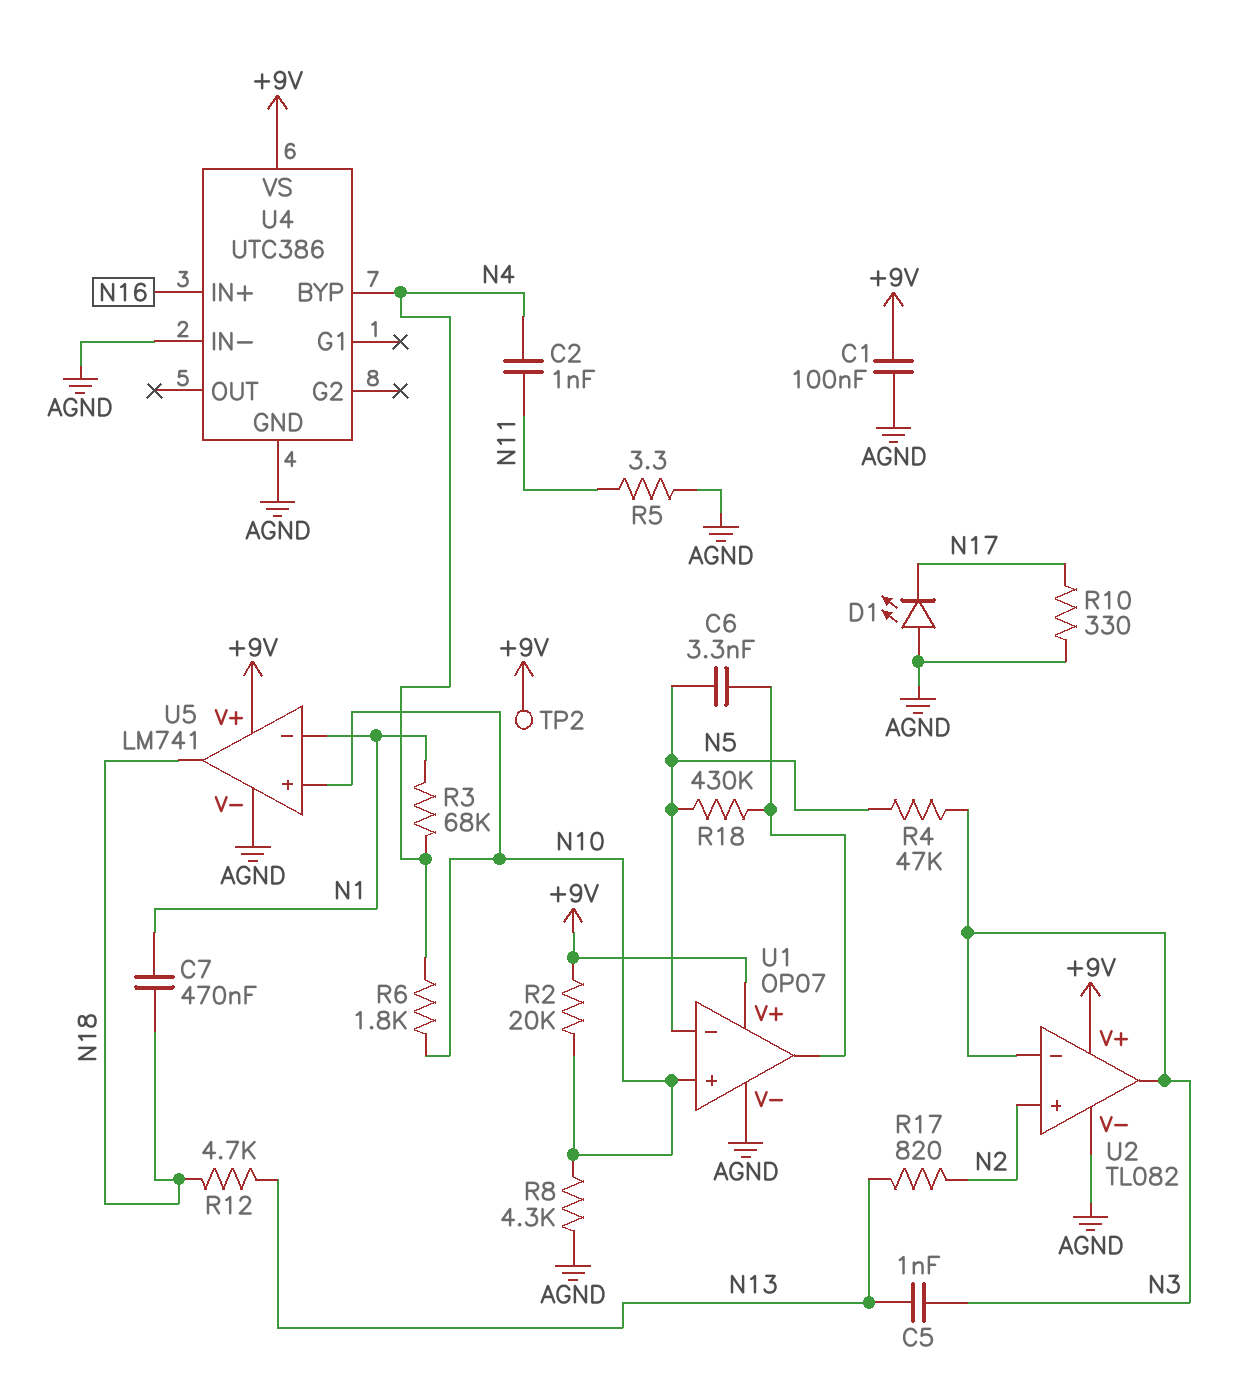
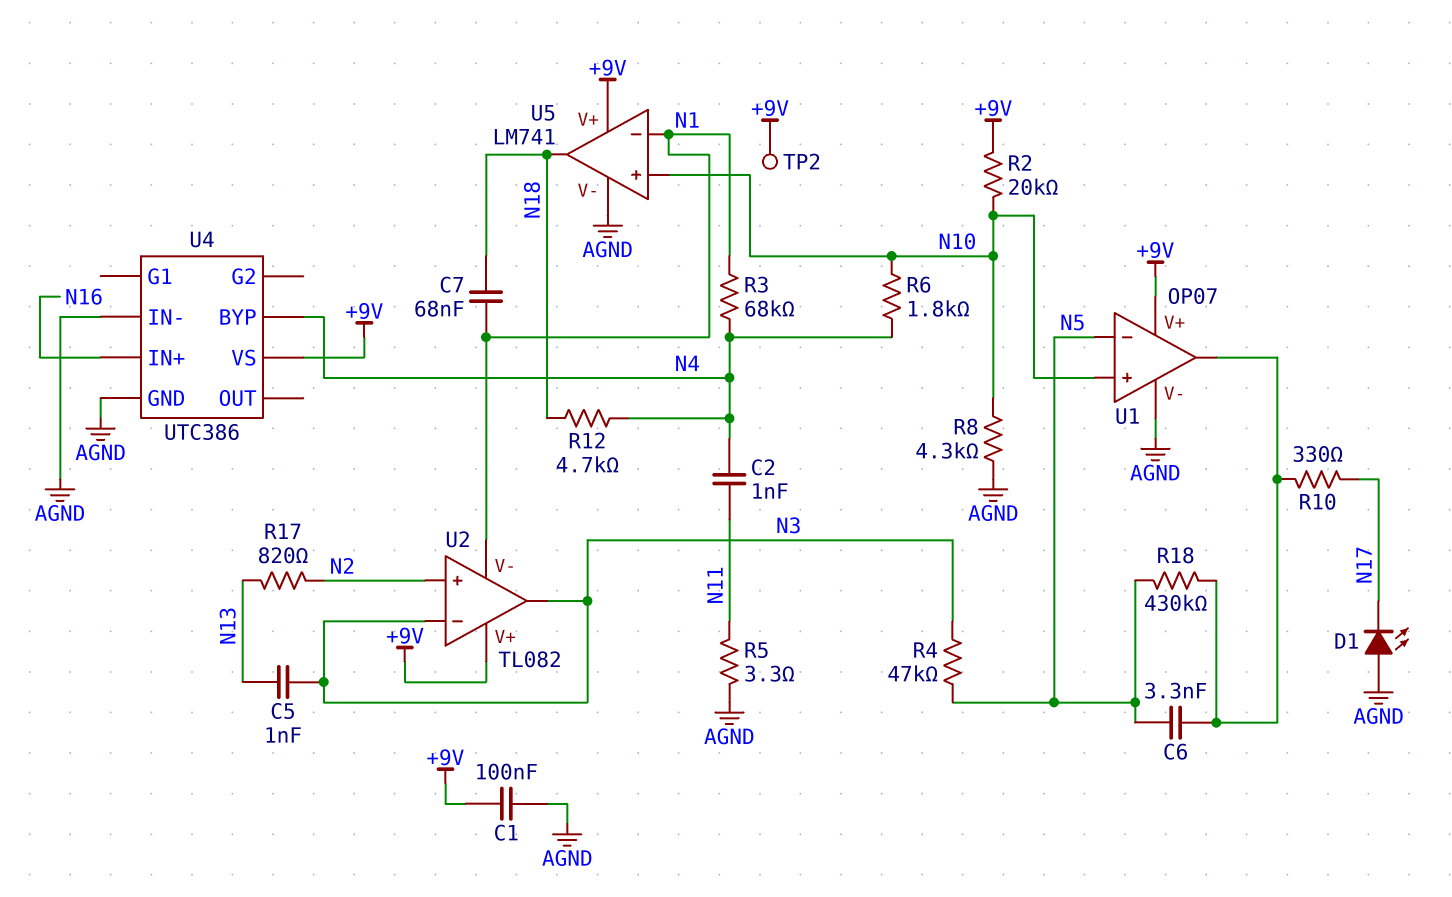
C7: 470nF (N1, N18) -> 68nF (N1, N18)
R10: 330 (AGND, N17) -> 330 (N17, U1/out)
R12: 4.7k (N13, N18) -> 4.7k (N4, N18)
U2 pin V-: AGND -> N1

